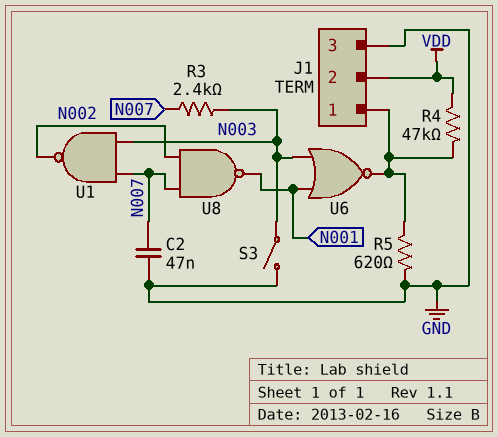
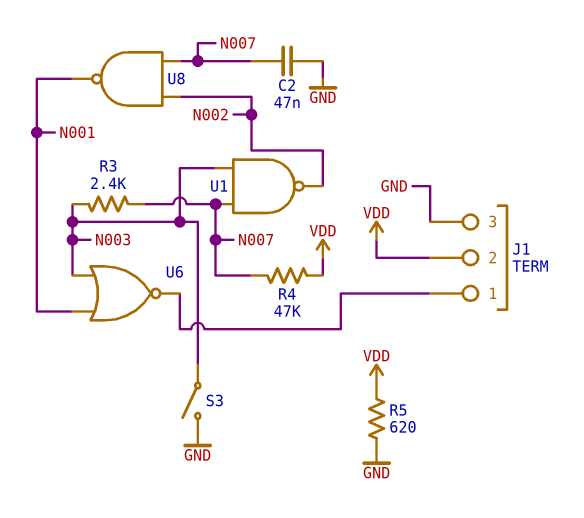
R4: 47k (J1/1, VDD) -> 47k (N007, VDD)
R5: 620 (GND, J1/1) -> 620 (GND, VDD)

